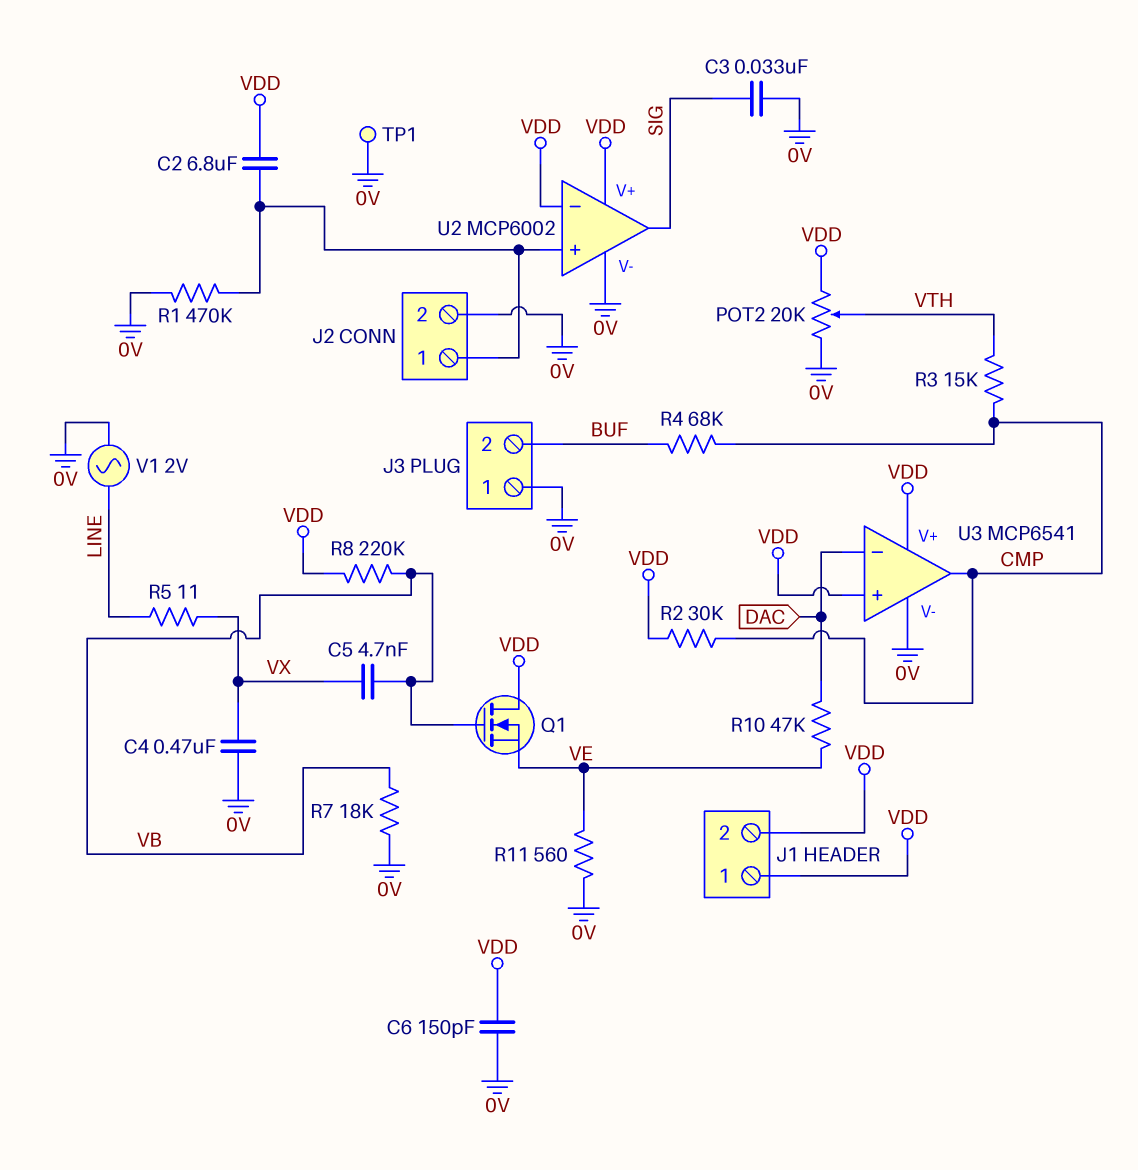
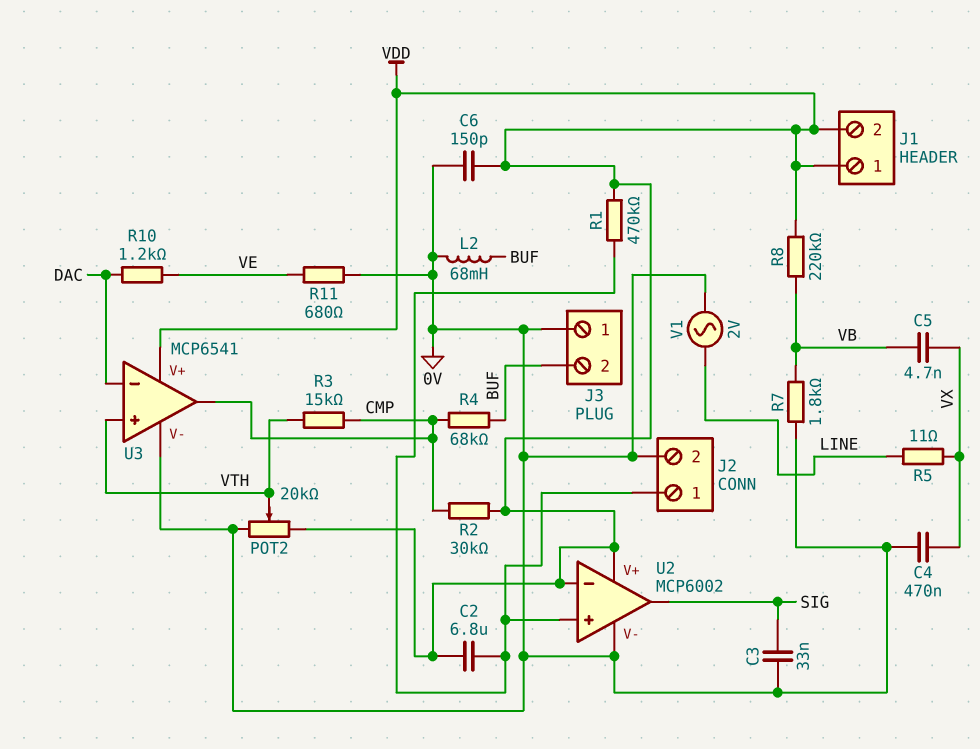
L2: none -> 68mH (0V, BUF)
Q1: NMOS (G VB, D VDD, S VE) -> none
R1: 470k (0V, J2/1) -> 470k (J2/1, VDD)
R7: 18k (0V, VB) -> 1.8k (0V, VB)
R10: 47k (DAC, VE) -> 1.2k (DAC, VE)
R11: 560 (0V, VE) -> 680 (0V, VE)
TP1: test point (0V) -> none
U3 pin in+: VDD -> VTH

